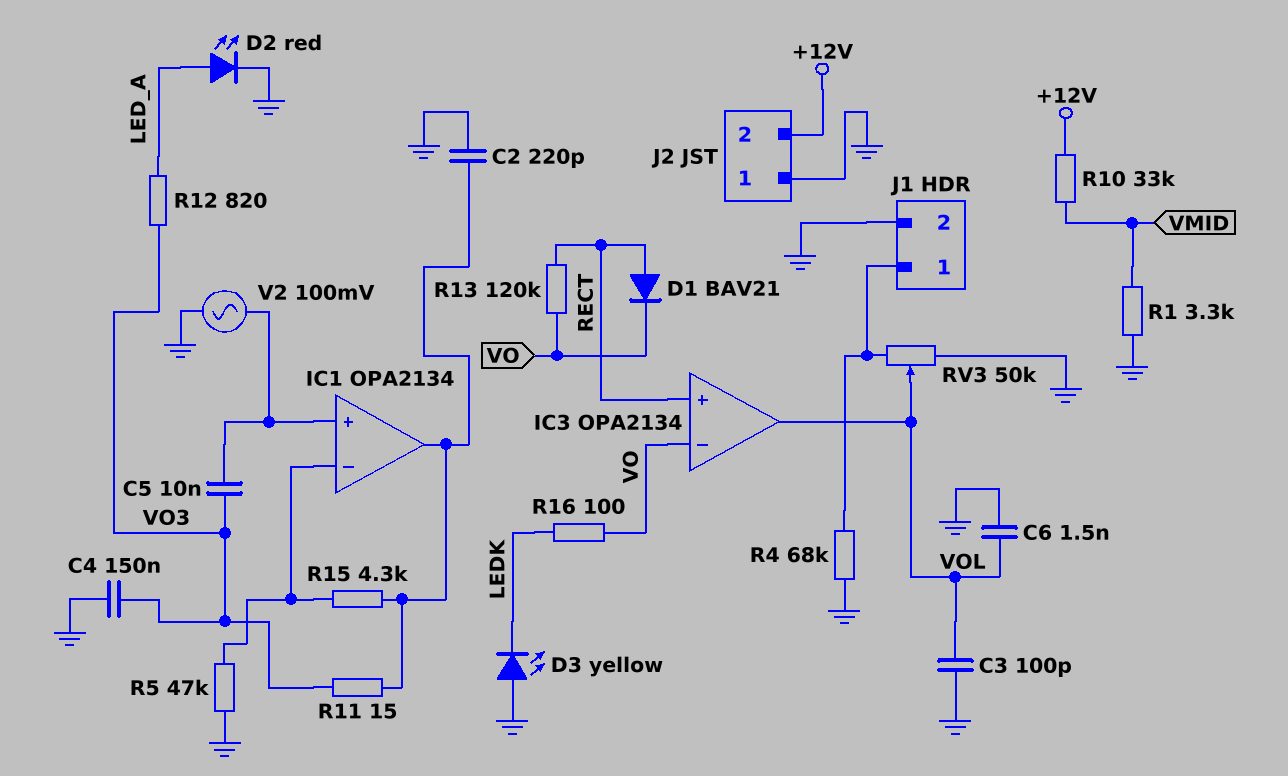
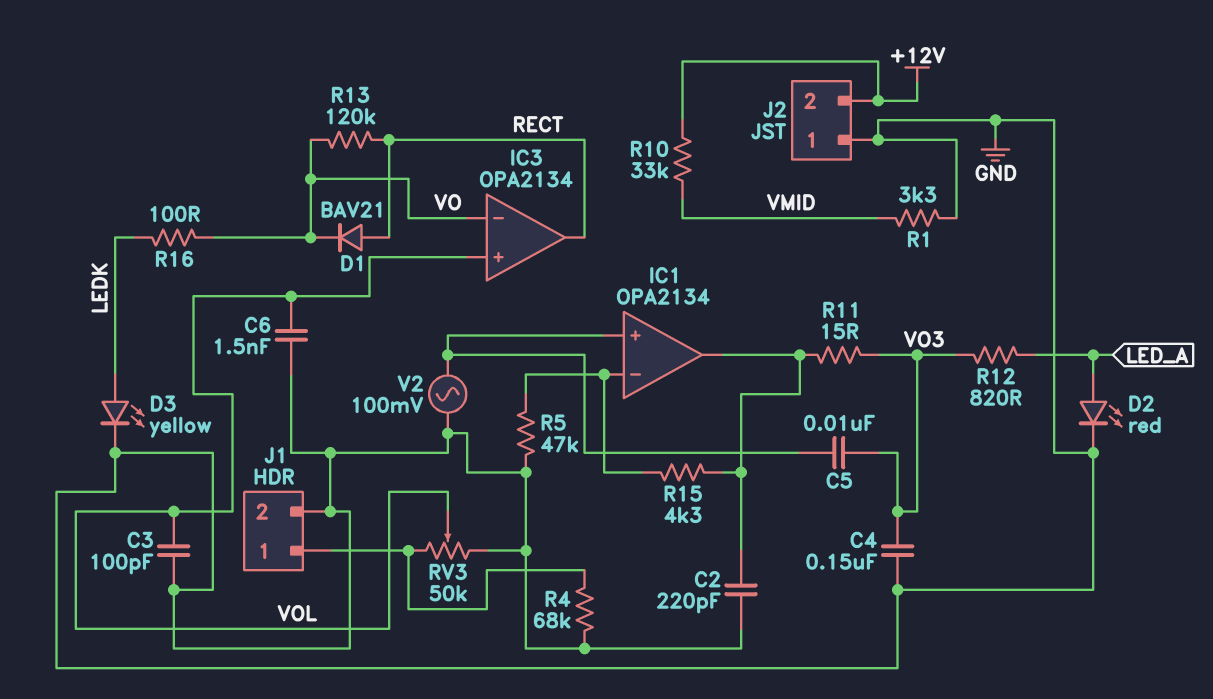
D3: LED yellow (A GND, K LEDK) -> LED yellow (A LEDK, K GND)
IC3 pin in+: RECT -> VOL
IC3 pin out: VOL -> RECT

